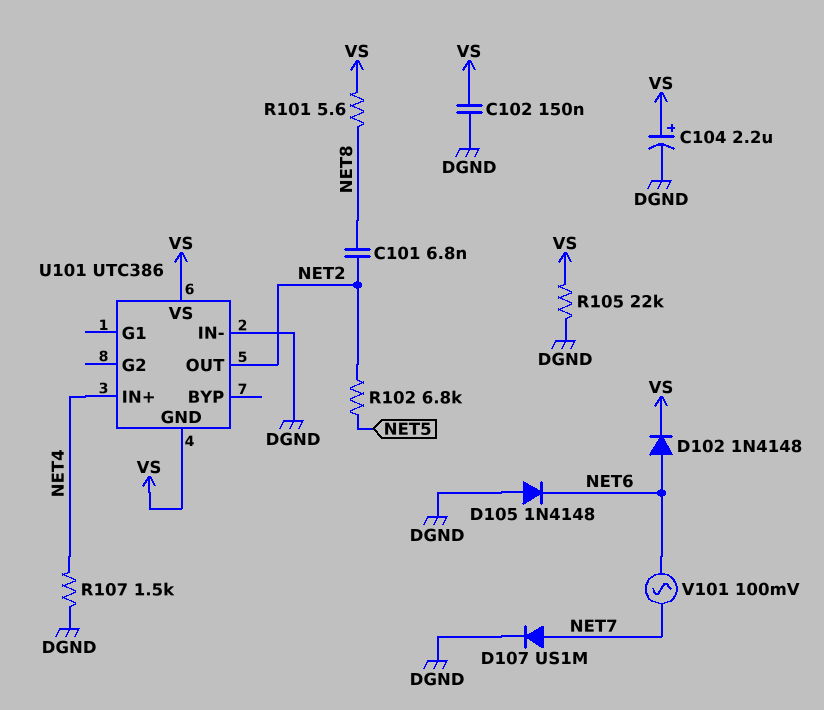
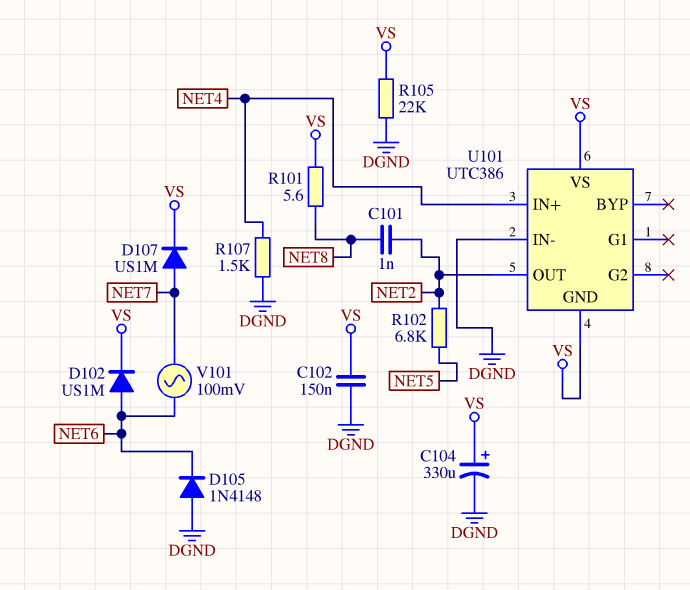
C101: 6.8nF (NET2, NET8) -> 1nF (NET2, NET8)
C104: 2.2uF (plus VS, minus DGND) -> 330uF (plus VS, minus DGND)
D102: diode 1N4148 (A NET6, K VS) -> diode US1M (A NET6, K VS)
D107: diode US1M (A NET7, K DGND) -> diode US1M (A NET7, K VS)

